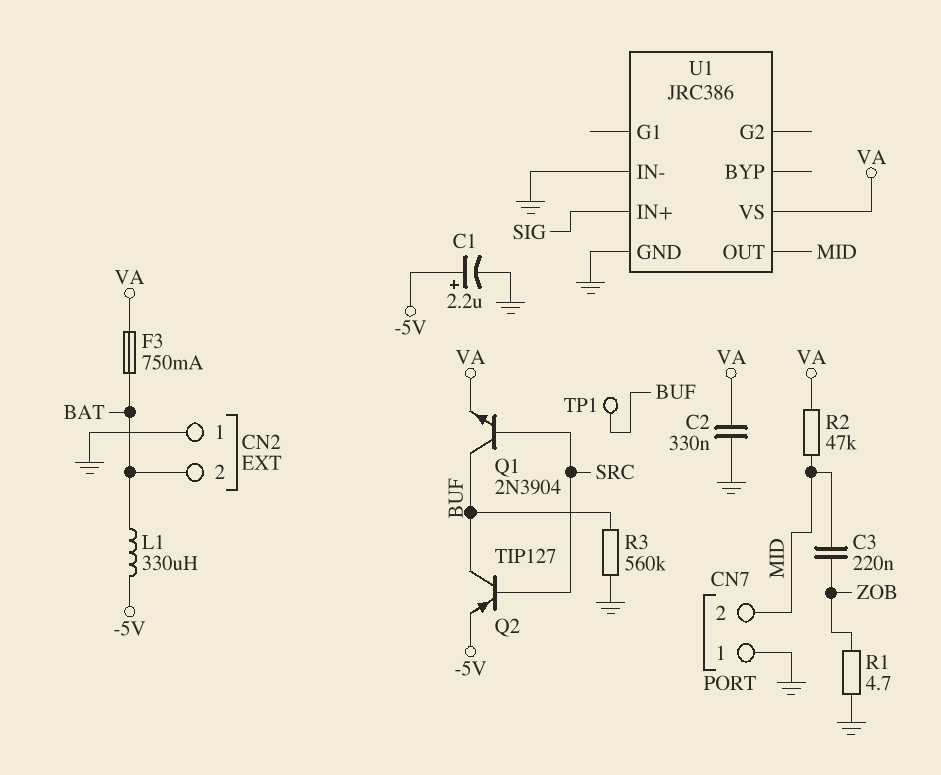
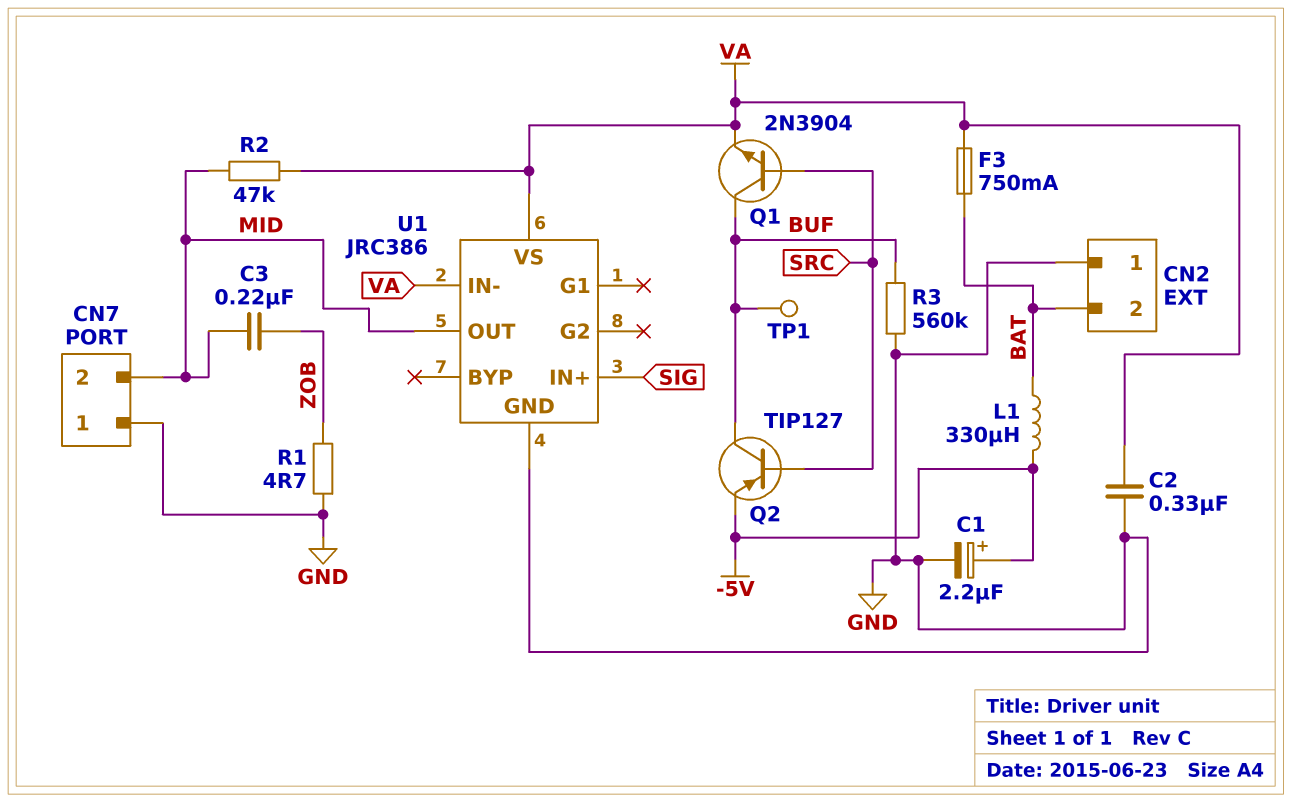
U1 pin IN-: GND -> VA

